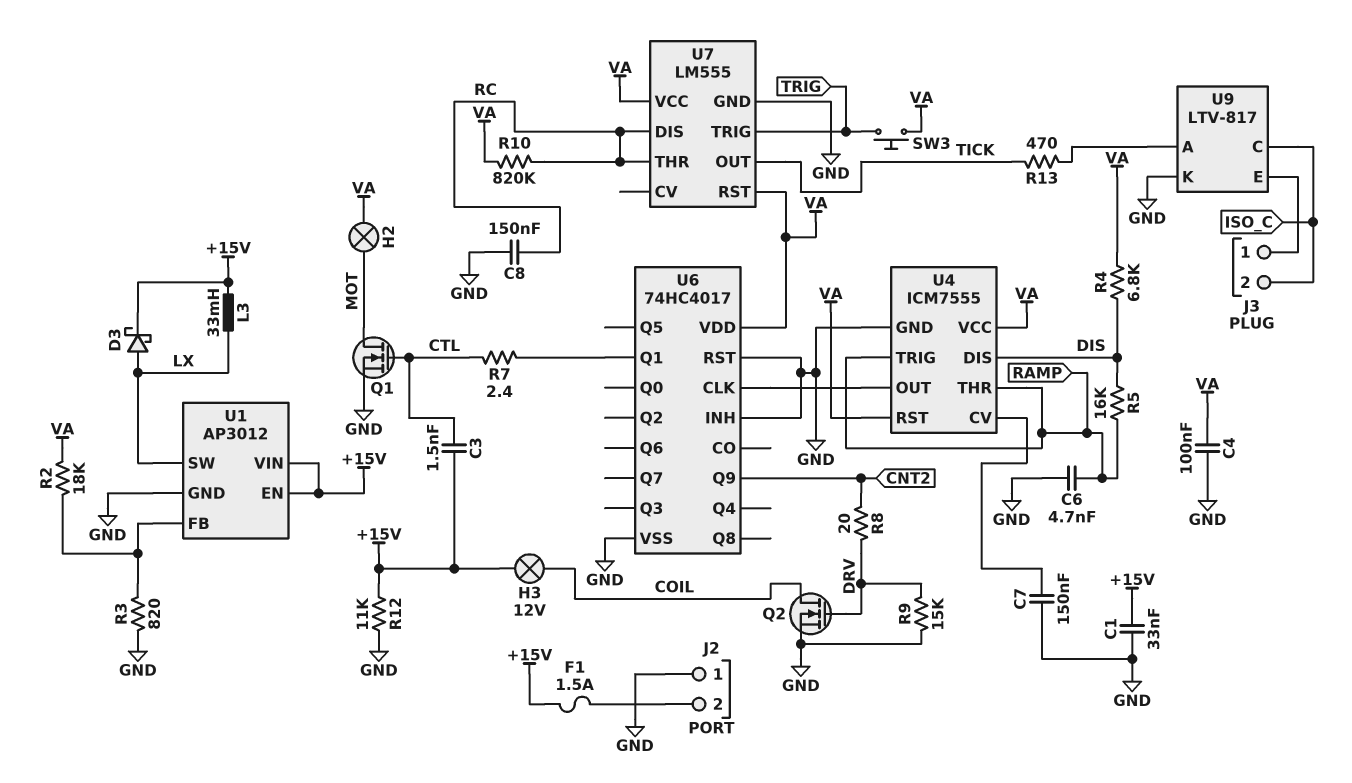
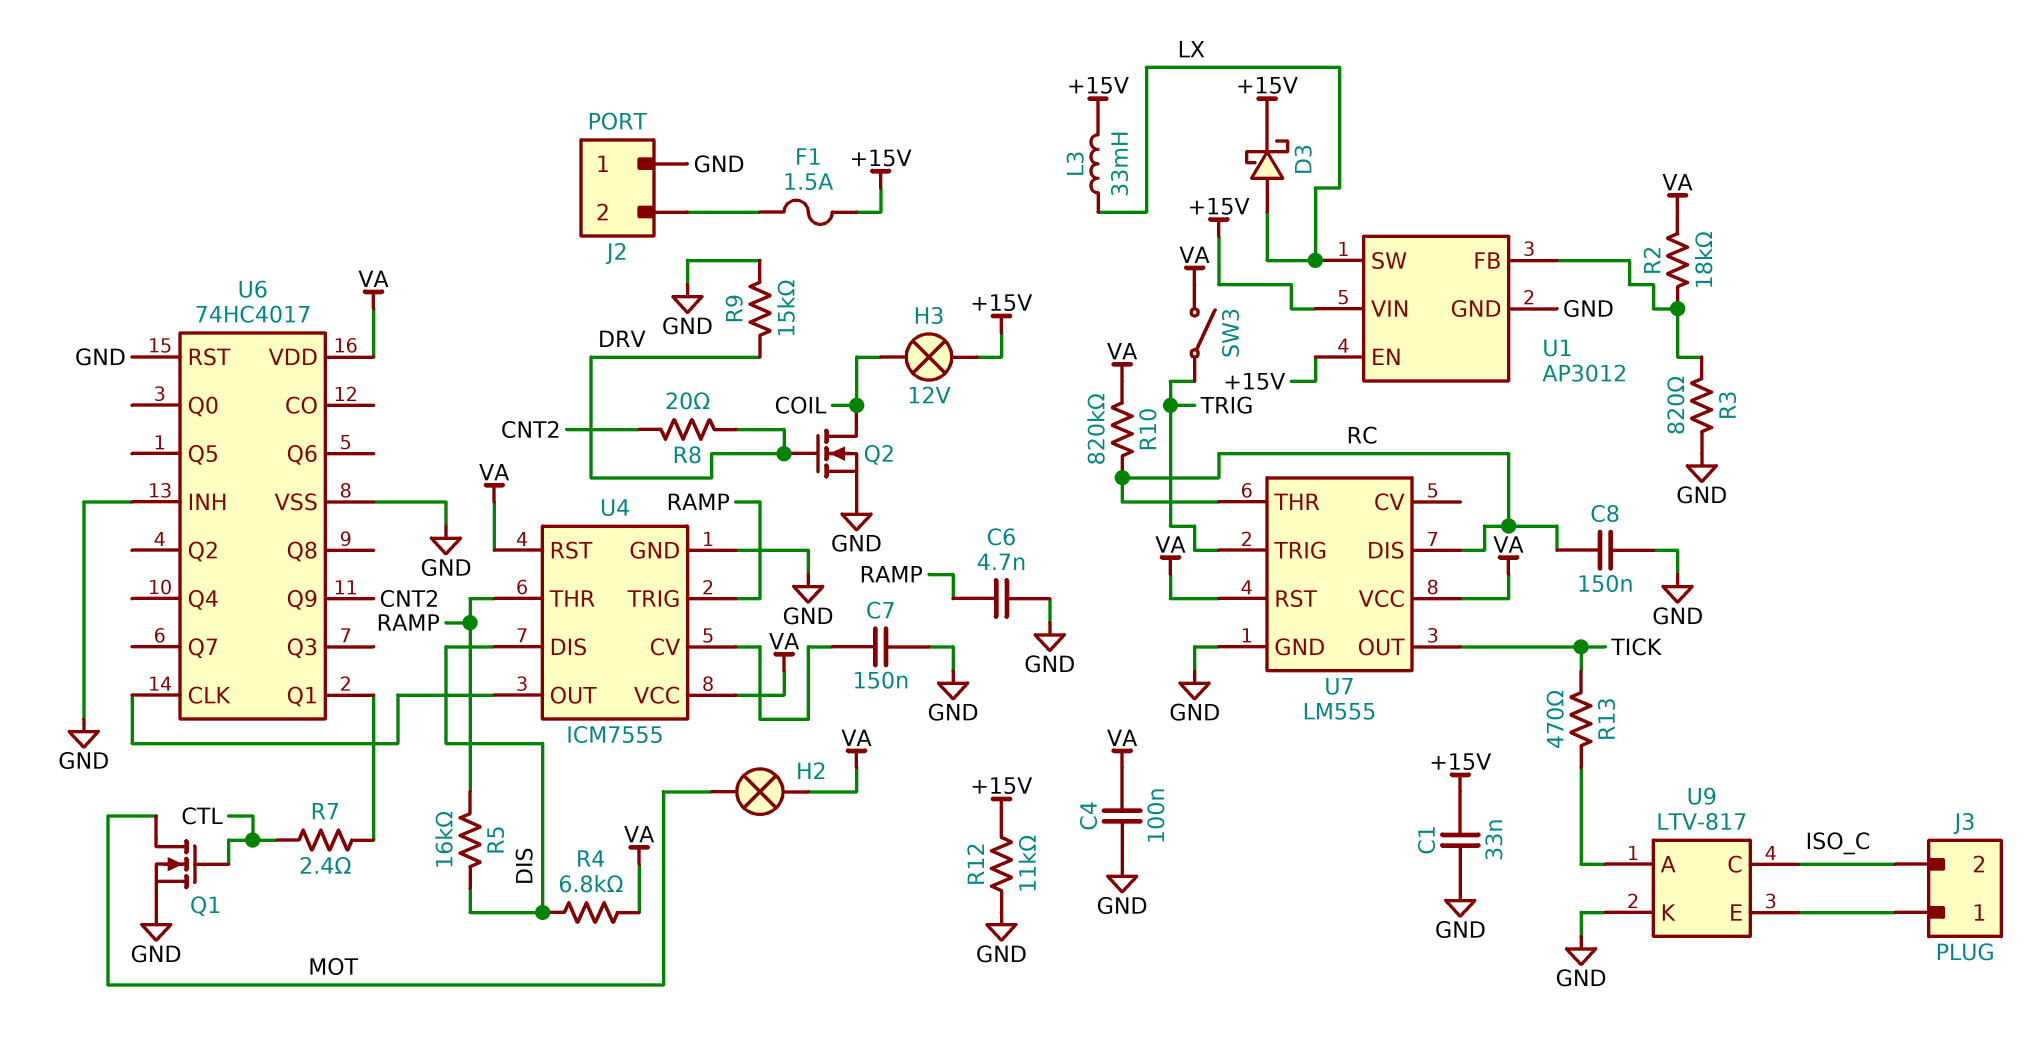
C3: 1.5nF (+15V, CTL) -> none
SW3: button (TRIG, VA) -> switch (TRIG, VA)

